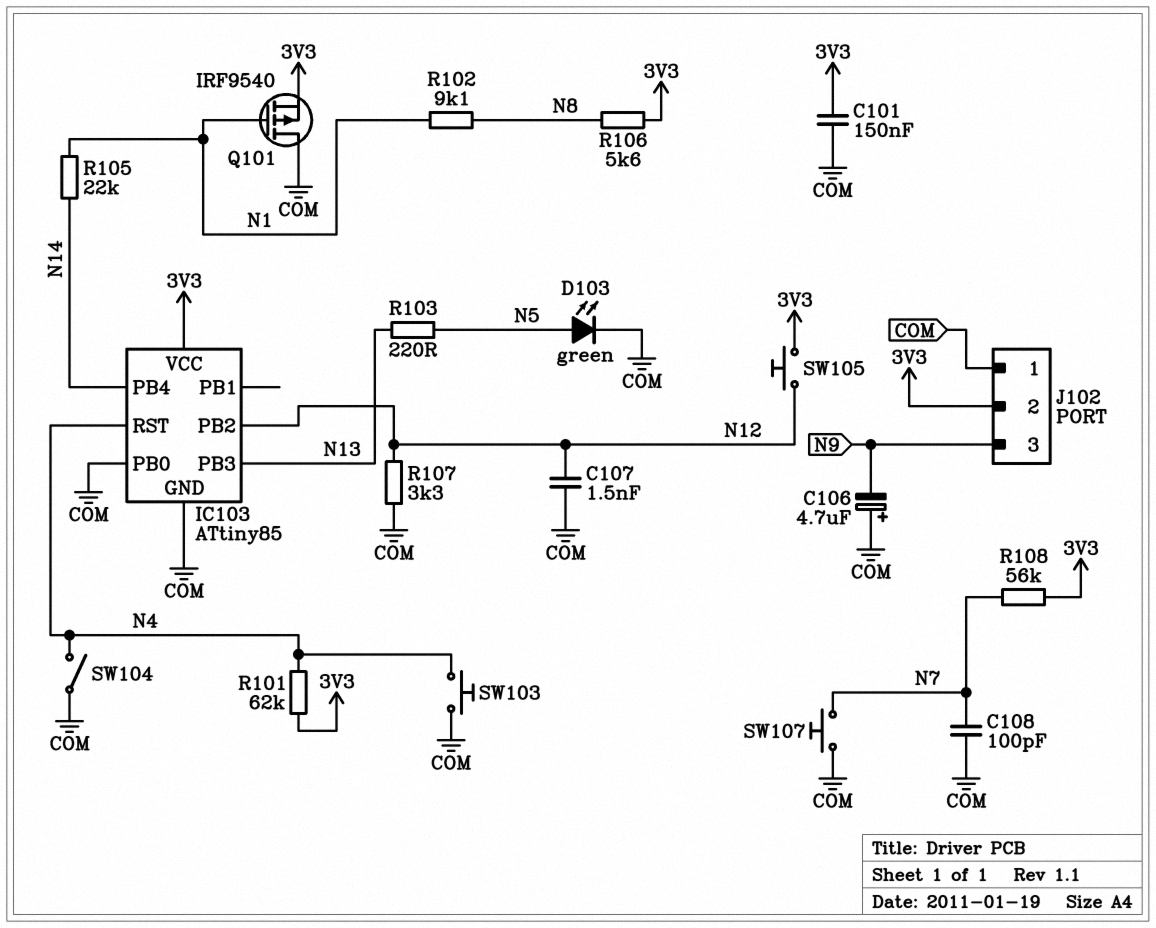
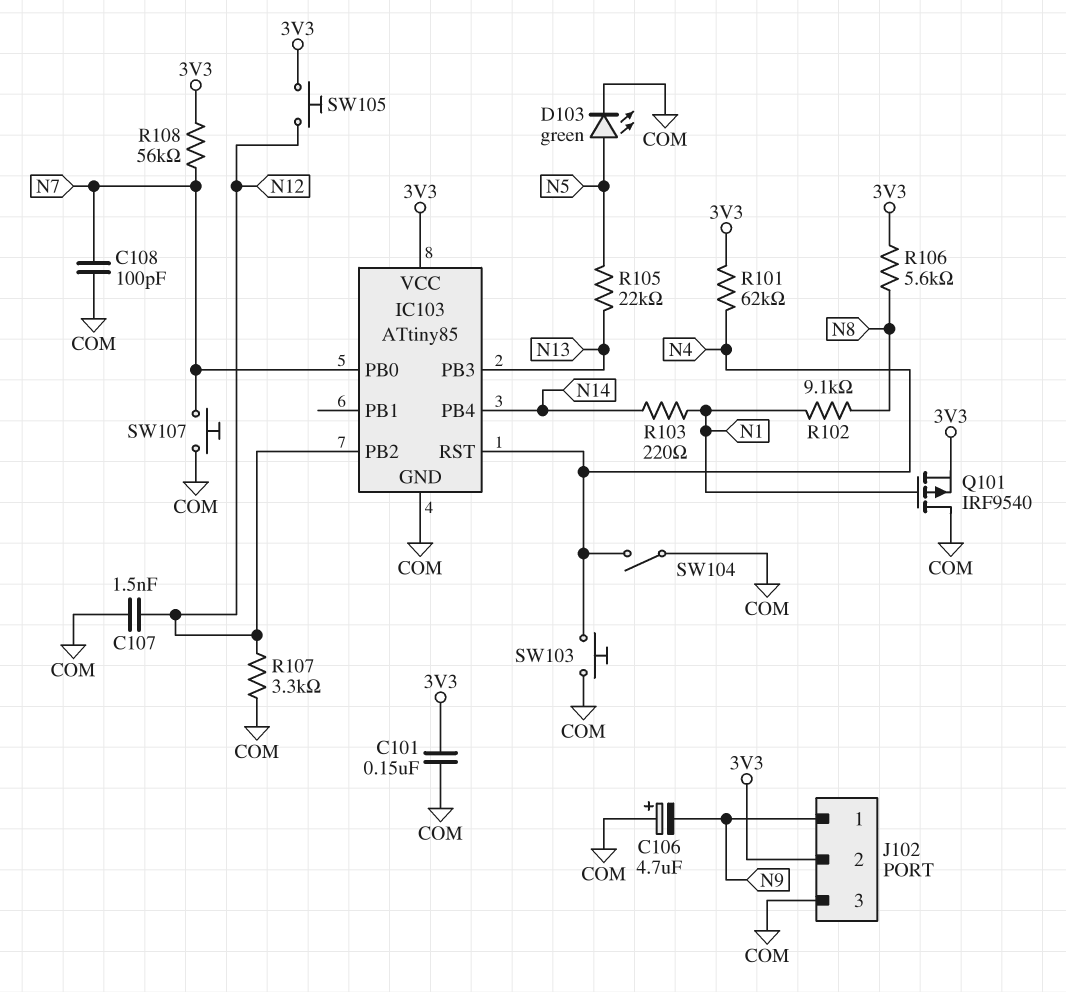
IC103 pin PB0: COM -> N7
J102 pin 1: COM -> N9
J102 pin 3: N9 -> COM
R103: 220 (N5, N13) -> 220 (N1, N14)
R105: 22k (N1, N14) -> 22k (N5, N13)

